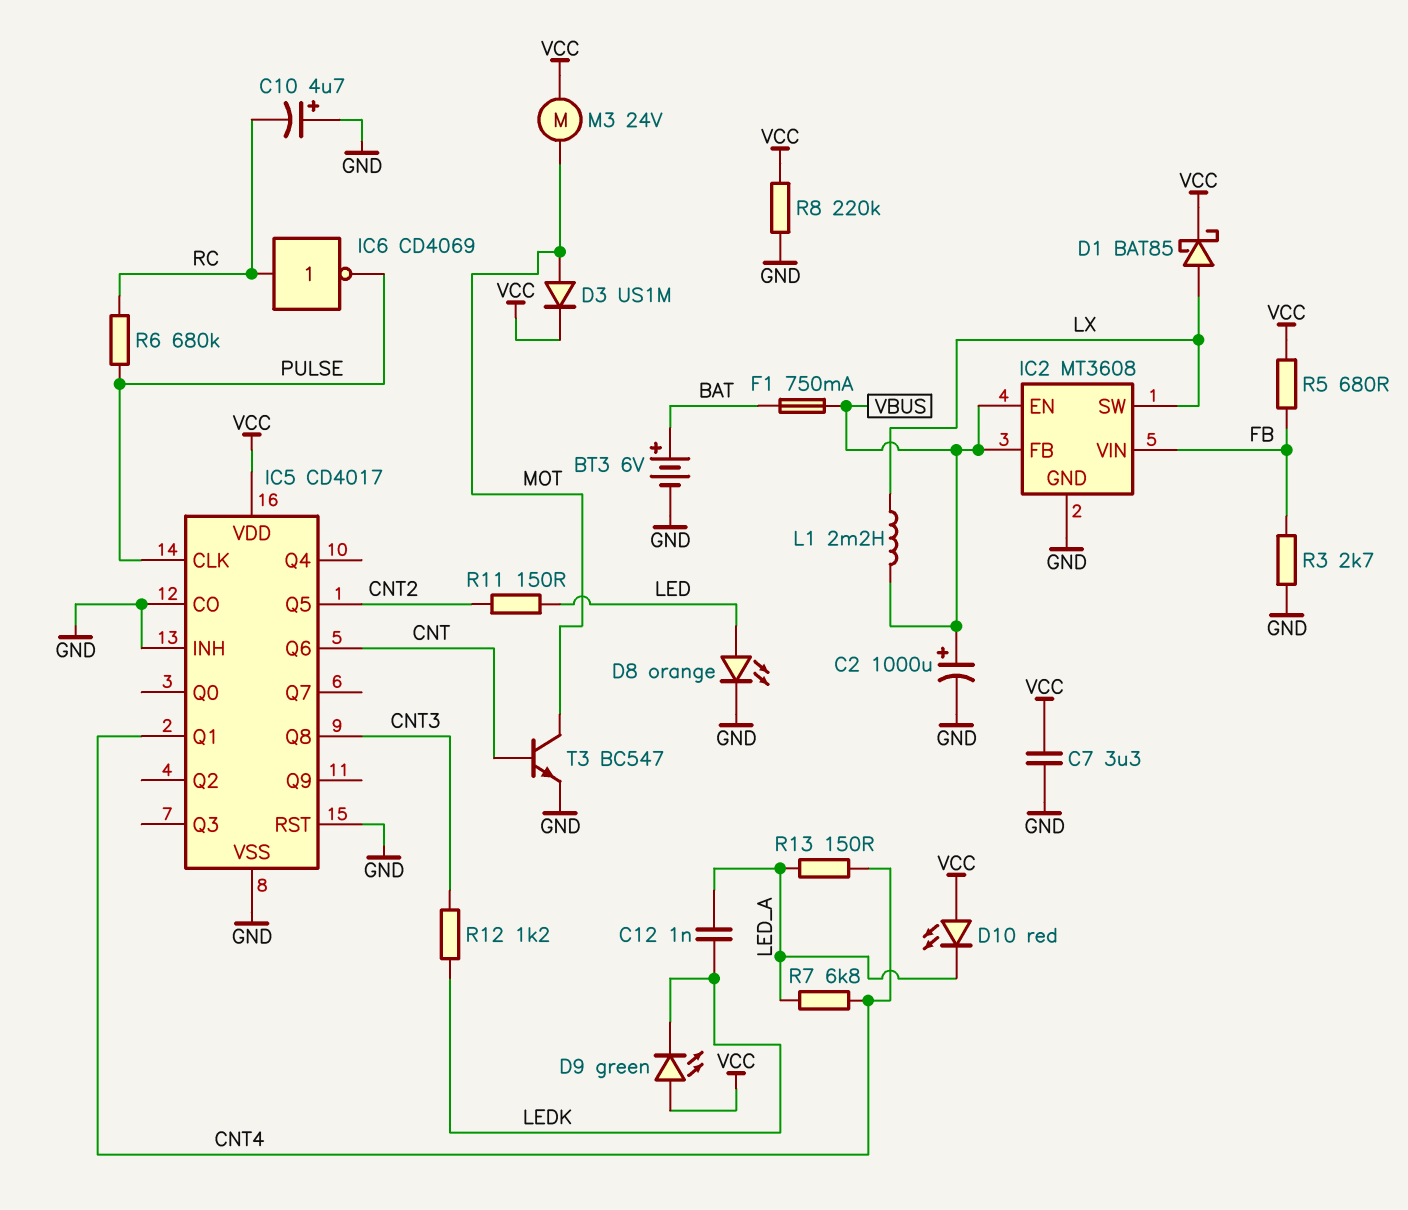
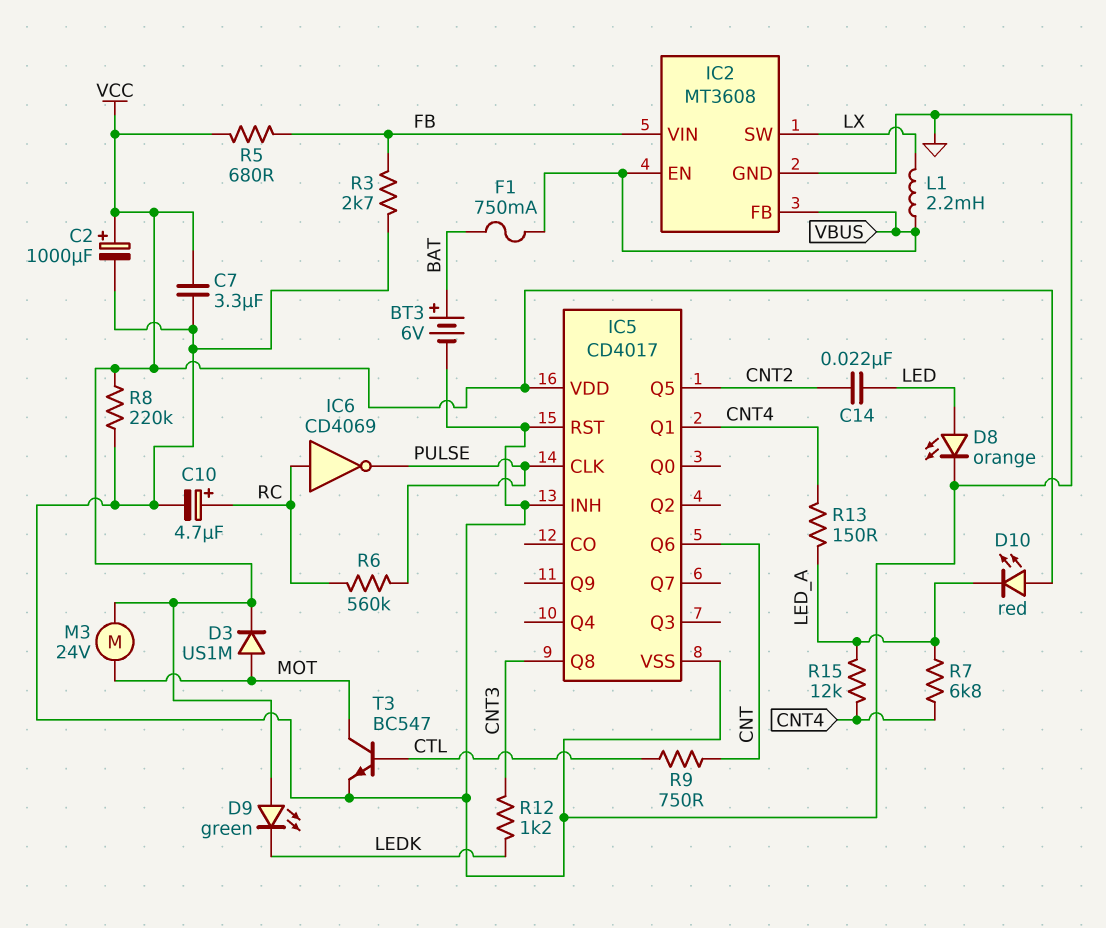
C2: 1000uF (plus VBUS, minus GND) -> 1000uF (plus VCC, minus GND)
C10: 4.7uF (plus GND, minus RC) -> 4.7uF (plus RC, minus GND)
C12: 1nF (LEDK, LED_A) -> none
C14: none -> 22nF (CNT2, LED)
D1: schottky BAT85 (A LX, K VCC) -> none
IC5 pin CO: GND -> none
R6: 680k (PULSE, RC) -> 560k (PULSE, RC)
R9: none -> 750 (CNT, CTL)
R11: 150 (CNT2, LED) -> none
R15: none -> 12k (CNT4, LED_A)
T3: NPN BC547 (B CNT, C MOT, E GND) -> NPN BC547 (B CTL, C MOT, E GND)

